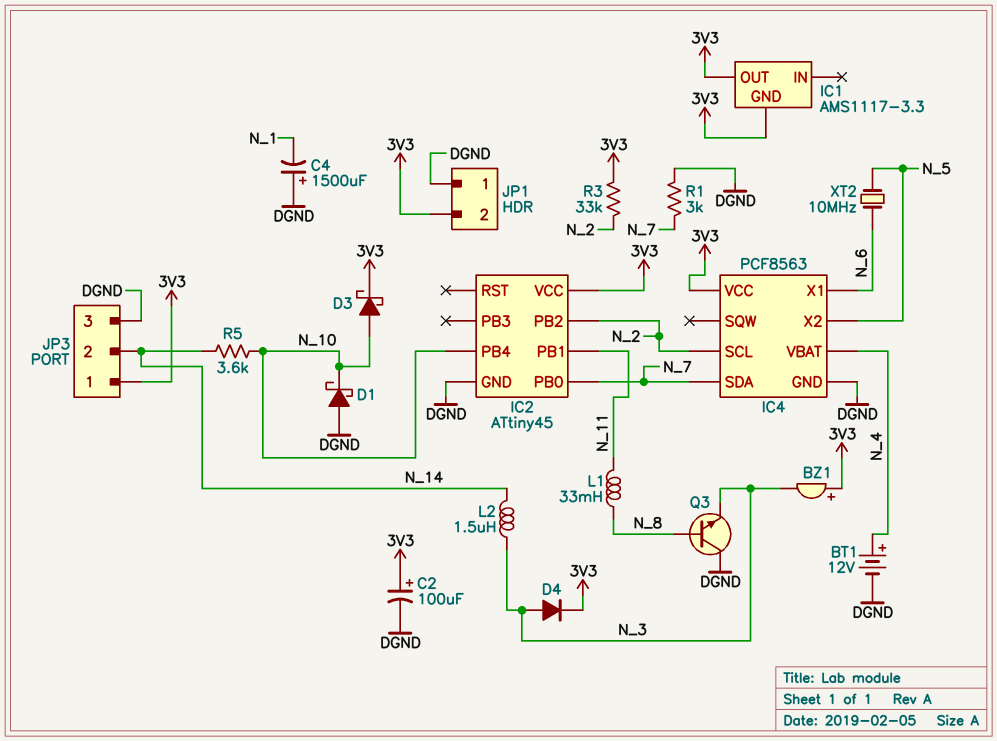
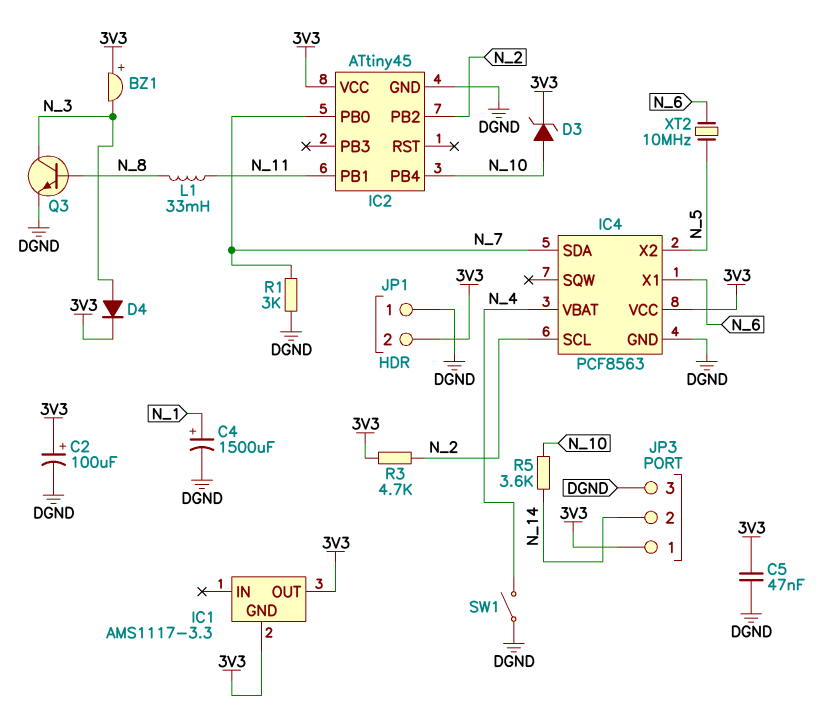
BT1: 12V (plus N_4, minus DGND) -> none
C4: 1500uF (plus DGND, minus N_1) -> 1500uF (plus N_1, minus DGND)
C5: none -> 47nF (3V3, DGND)
D1: schottky (A DGND, K N_10) -> none
D3: schottky (A N_10, K 3V3) -> zener (A N_10, K 3V3)
L2: 1.5uH (N_3, N_14) -> none
Q3: NPN (B N_8, C DGND, E N_3) -> NPN (B N_8, C N_3, E DGND)
R3: 33k (3V3, N_2) -> 4.7k (3V3, N_2)
SW1: none -> switch (DGND, N_4)

